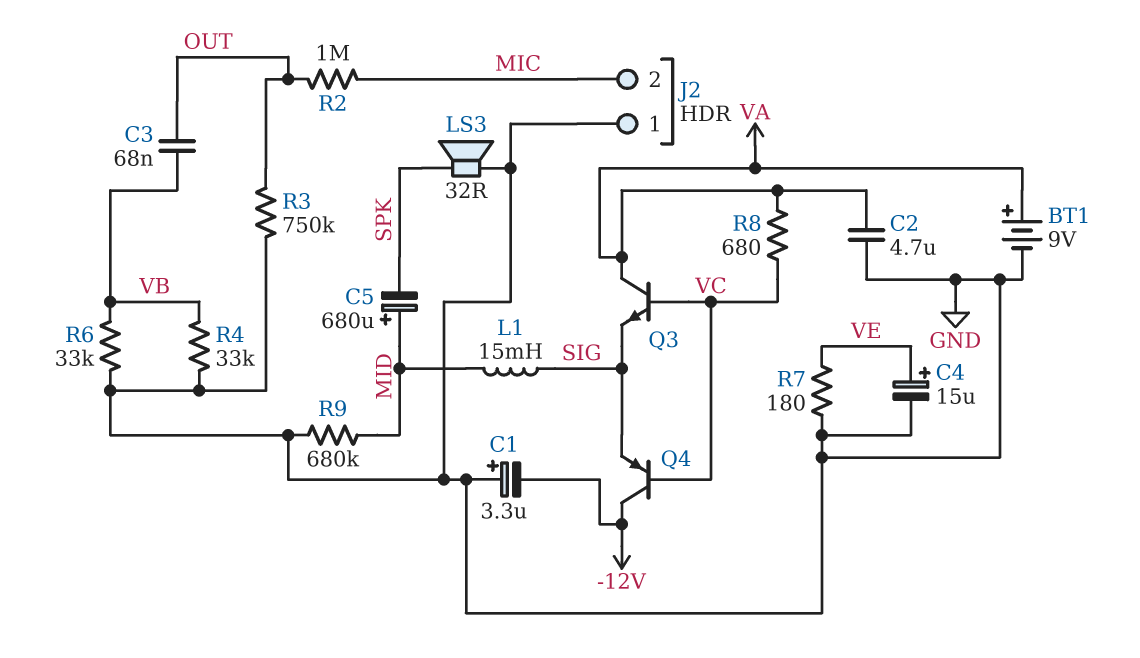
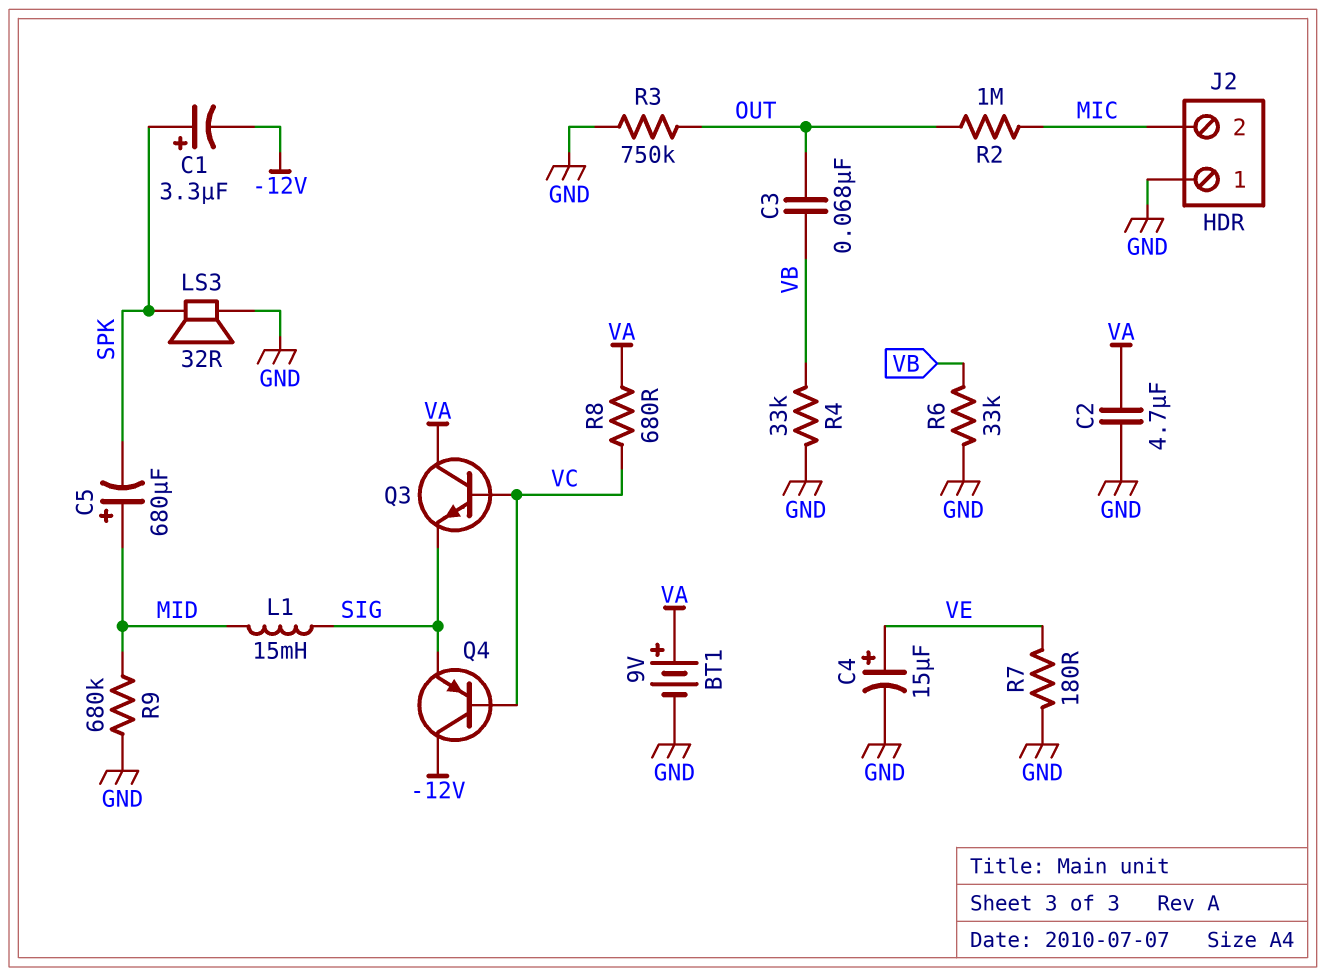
C1: 3.3uF (plus GND, minus -12V) -> 3.3uF (plus SPK, minus -12V)

